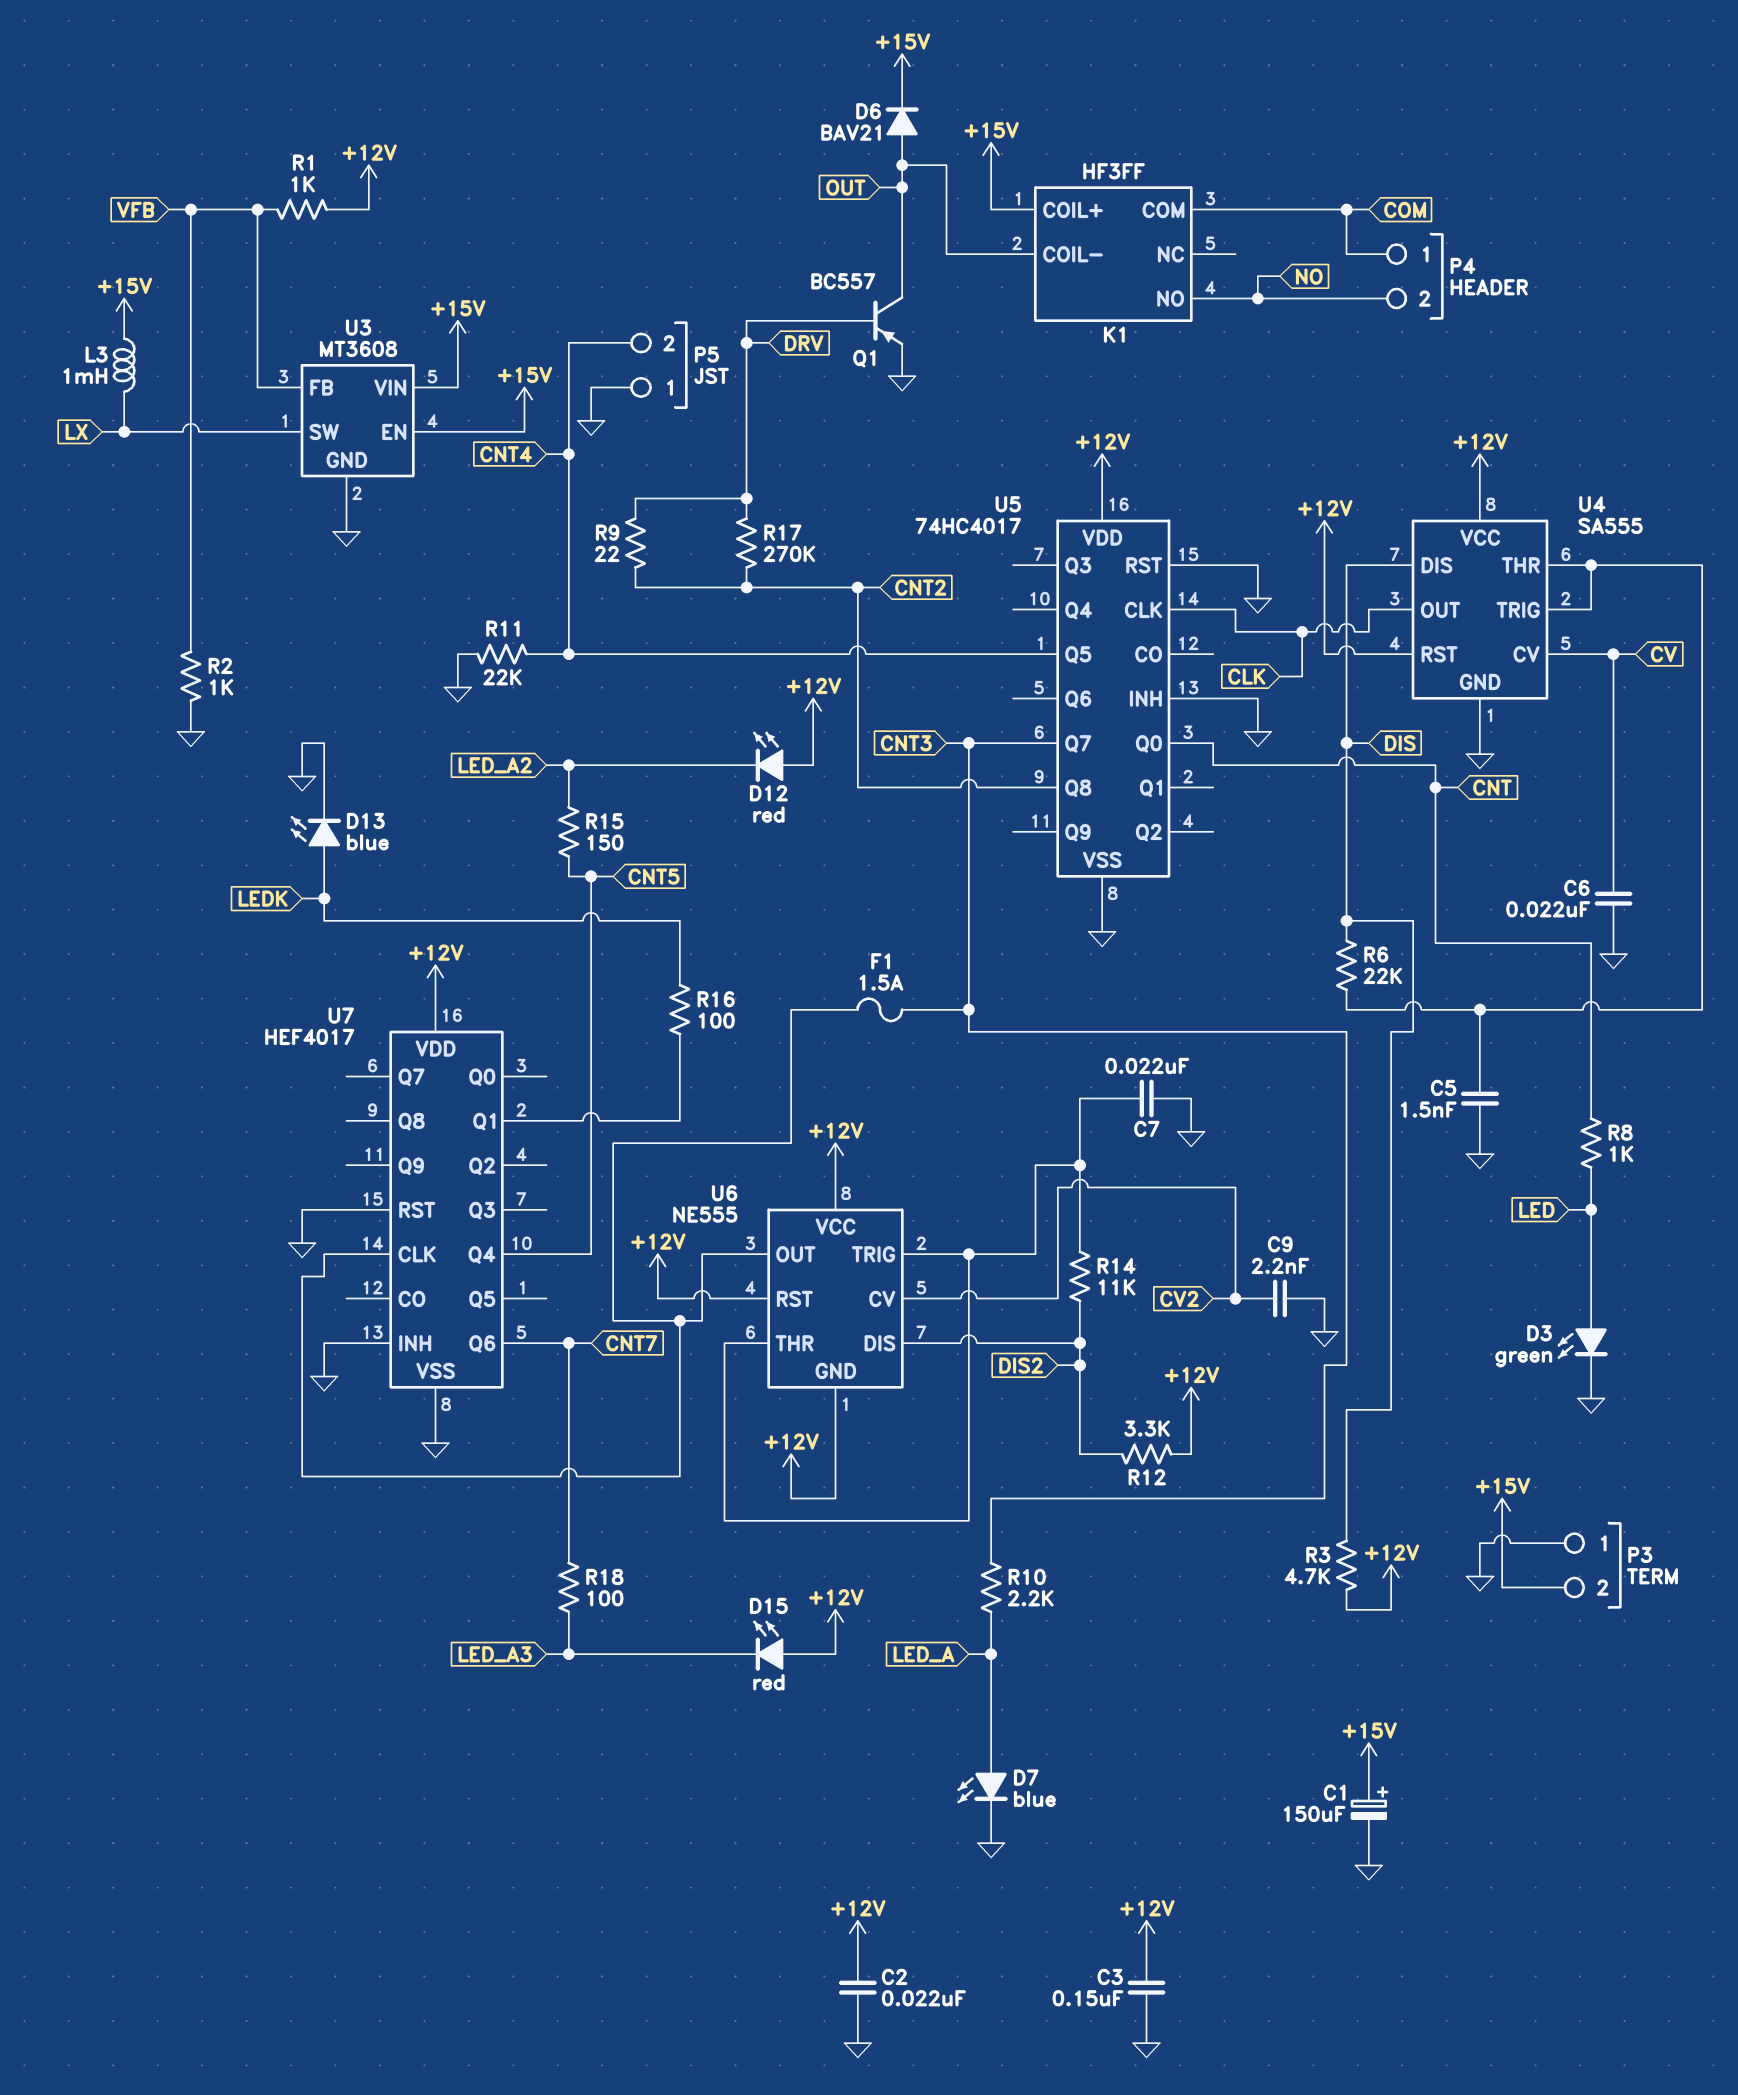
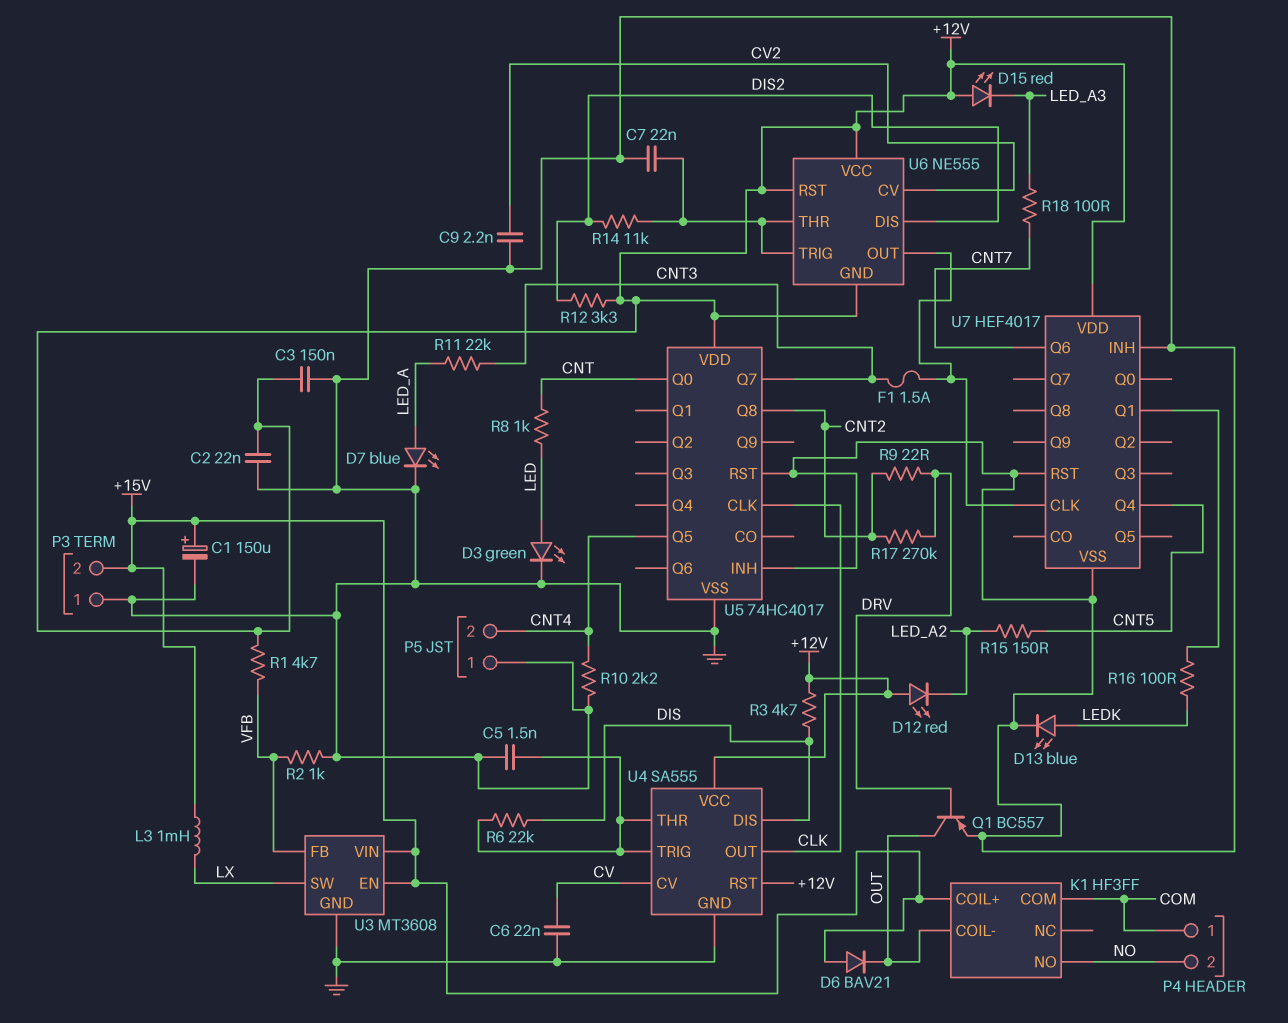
D6: diode BAV21 (A OUT, K +15V) -> diode BAV21 (A +15V, K OUT)
R1: 1k (+12V, VFB) -> 4.7k (+12V, VFB)
R10: 2.2k (CNT3, LED_A) -> 2.2k (CNT4, GND)
R11: 22k (CNT4, GND) -> 22k (CNT3, LED_A)

